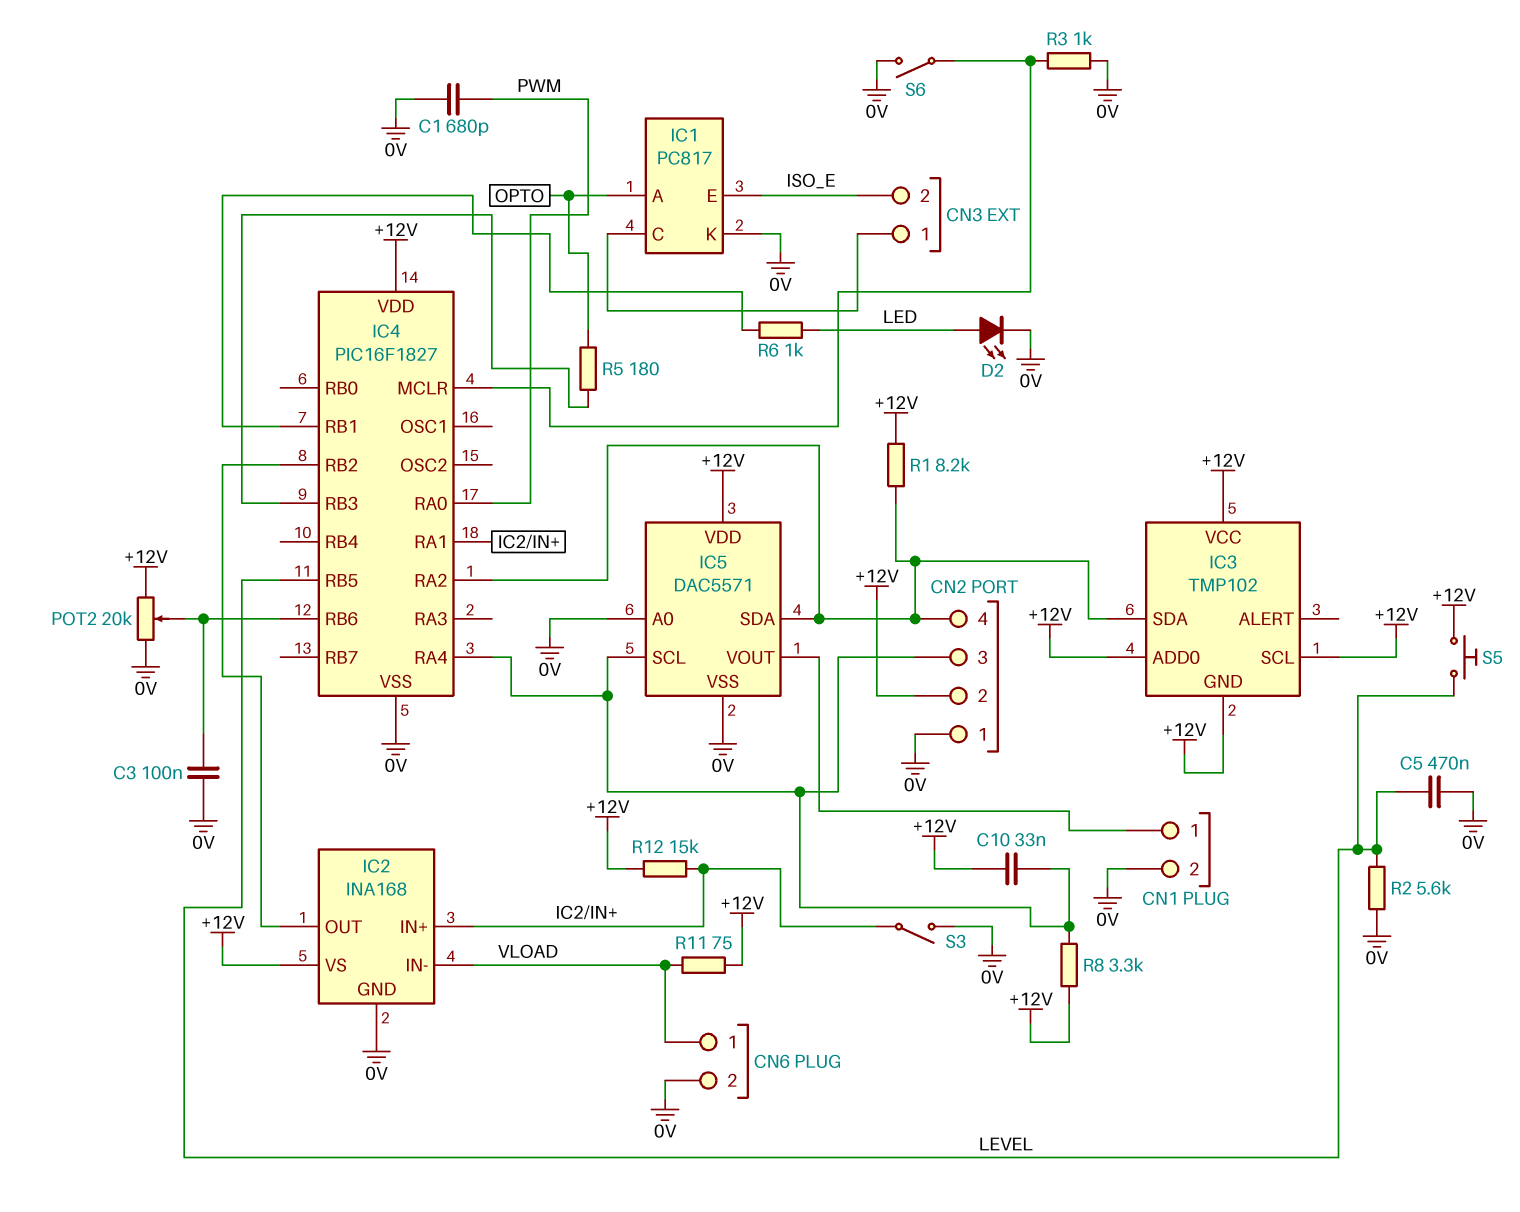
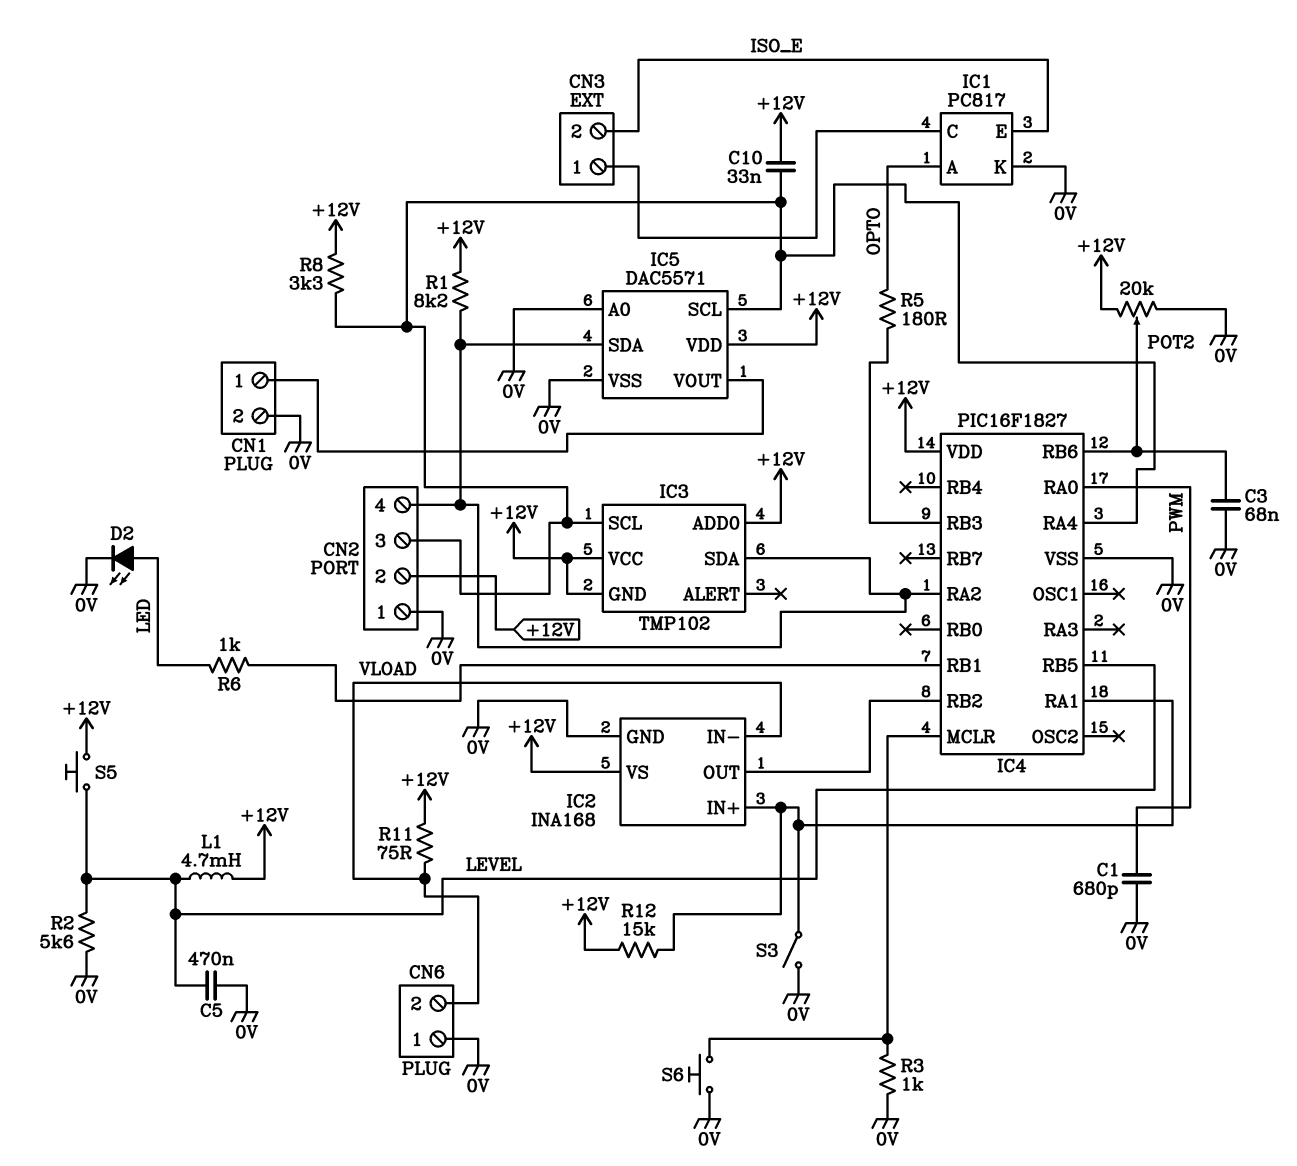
C3: 100nF (0V, IC4/RB6) -> 68nF (0V, IC4/RB6)
CN6 pin 1: VLOAD -> 0V
CN6 pin 2: 0V -> VLOAD
IC3 pin SCL: +12V -> CN2/3
L1: none -> 4.7mH (+12V, LEVEL)
S6: switch (0V, IC4/MCLR) -> button (0V, IC4/MCLR)

